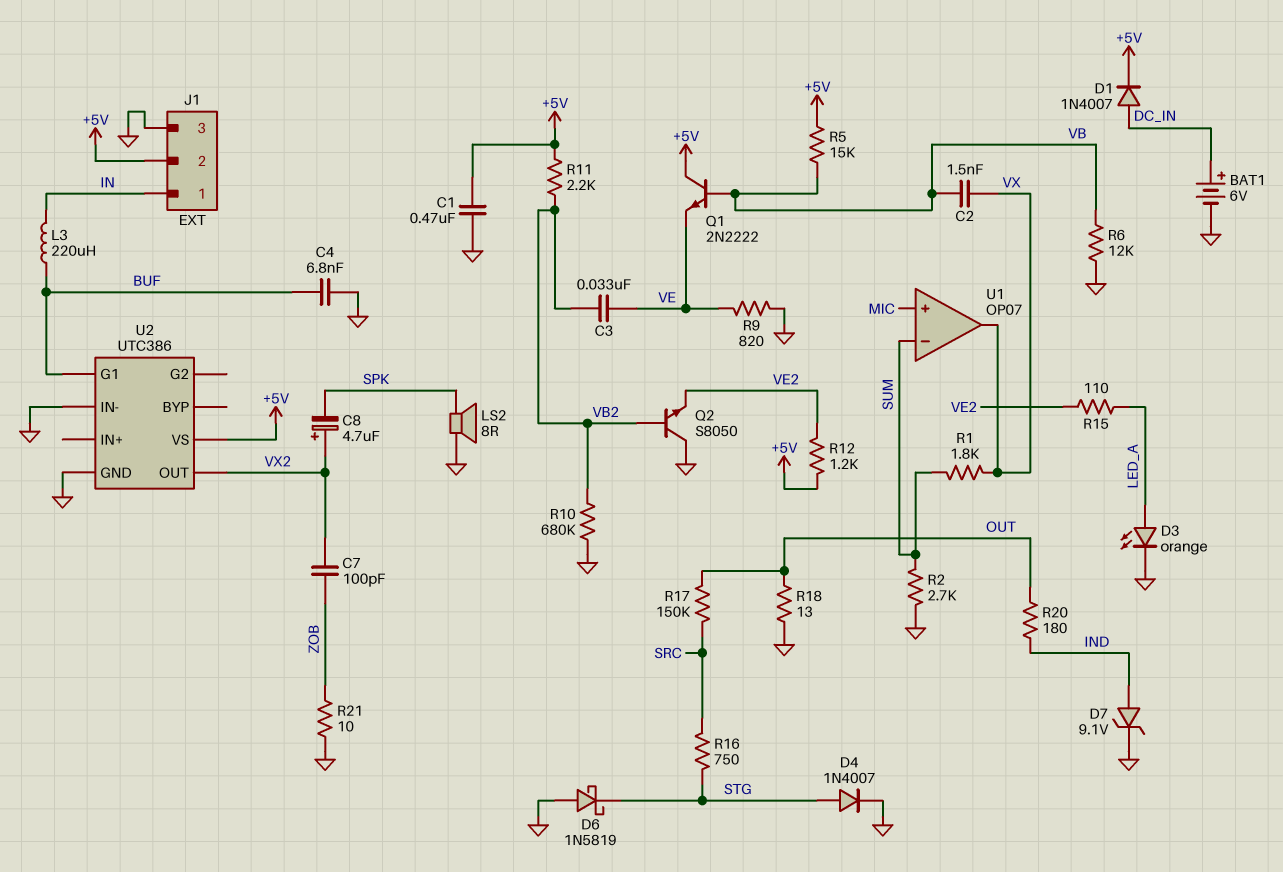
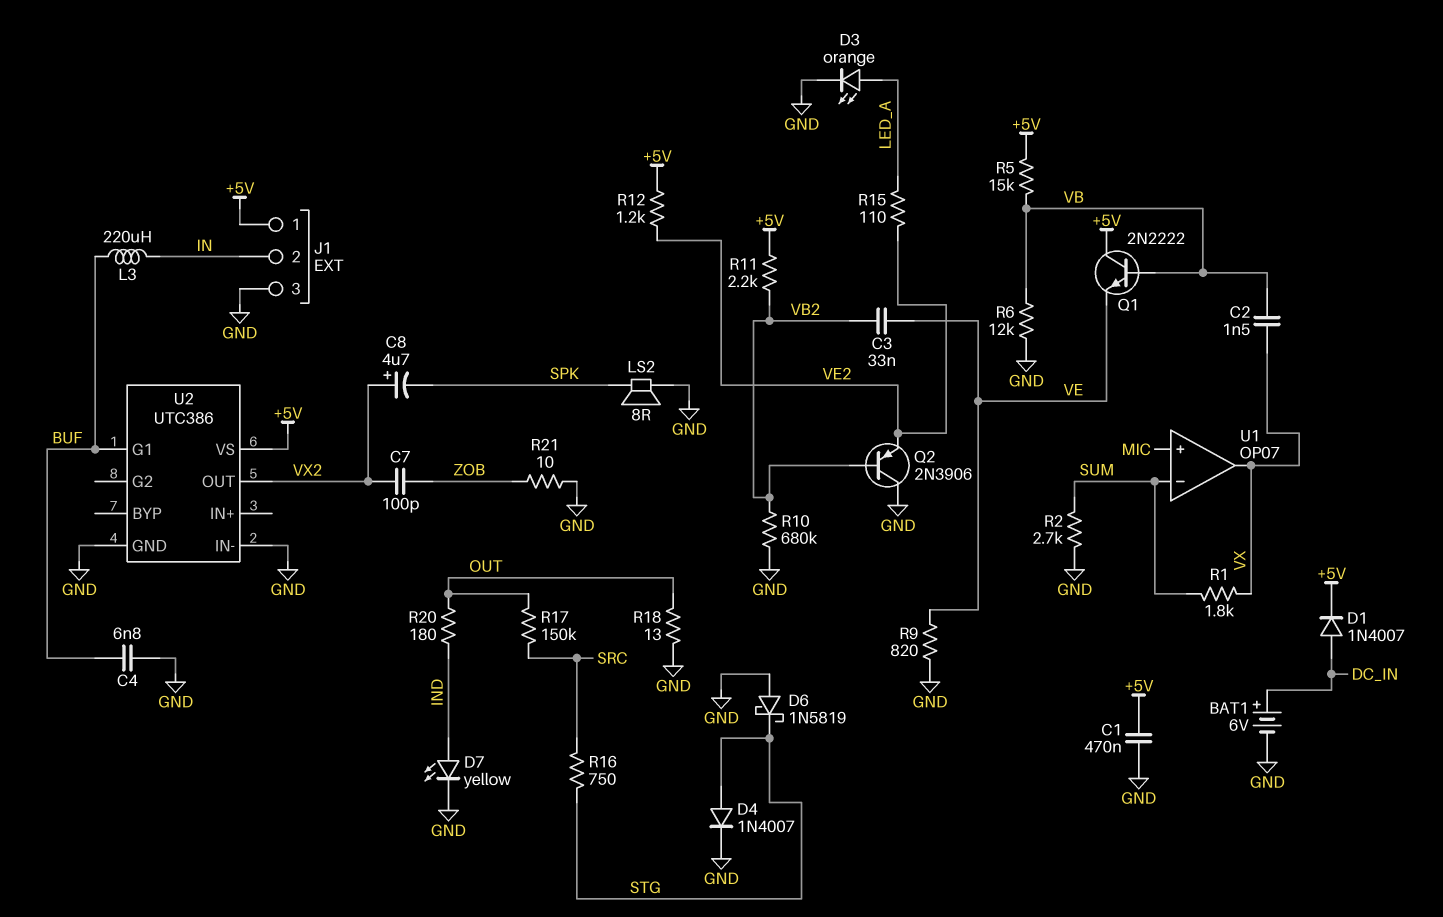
D7: zener 9.1V (A IND, K GND) -> LED yellow (A IND, K GND)
J1 pin 1: IN -> +5V
J1 pin 2: +5V -> IN
Q2: NPN S8050 (B VB2, C GND, E VE2) -> PNP 2N3906 (B VB2, C GND, E VE2)

